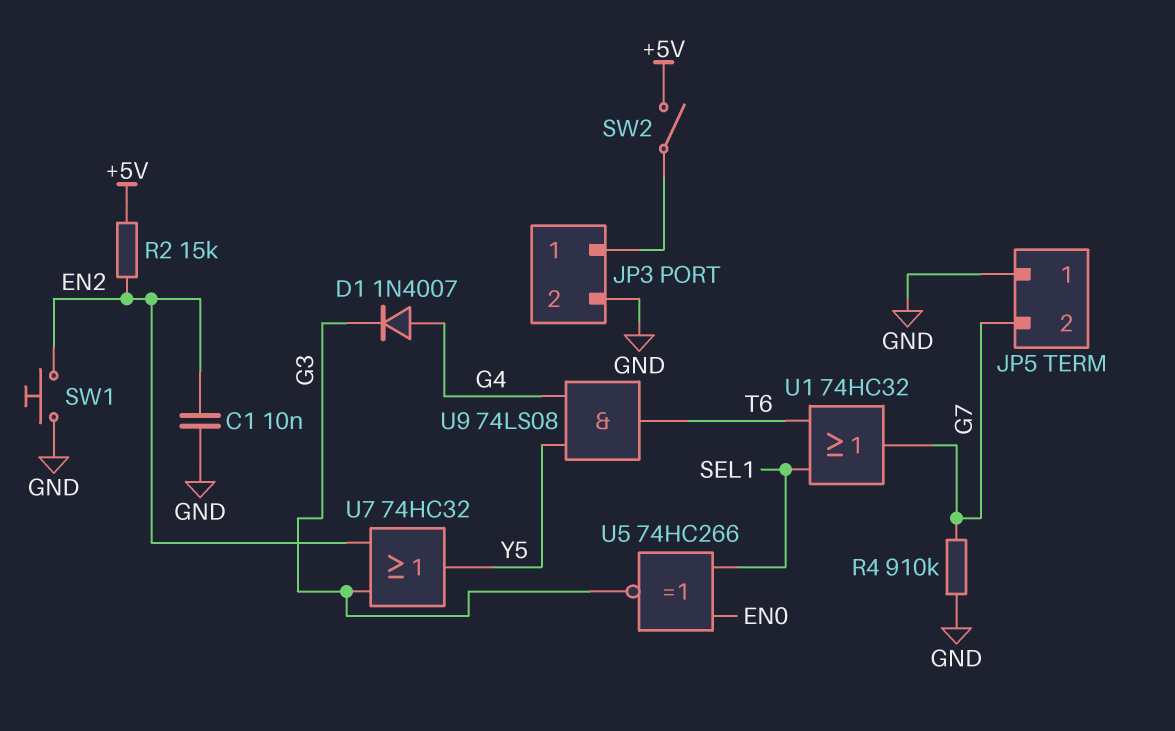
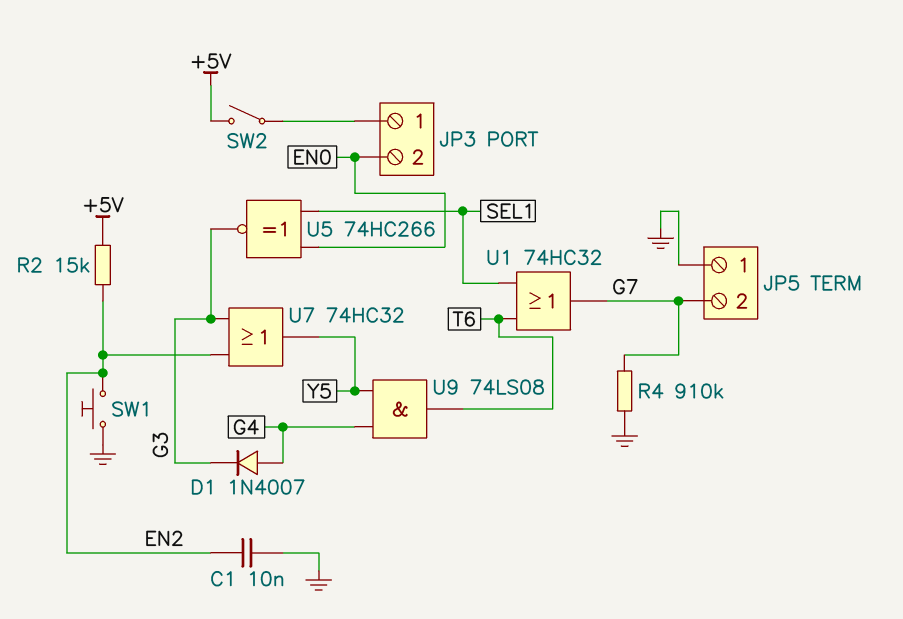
JP3 pin 2: GND -> EN0

